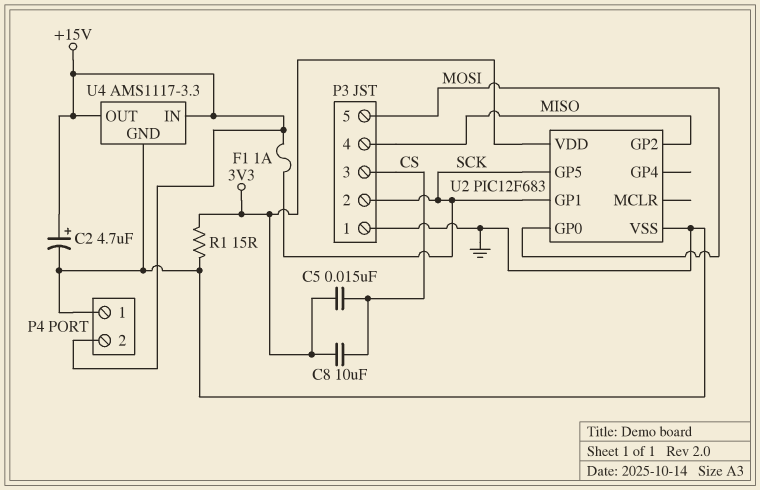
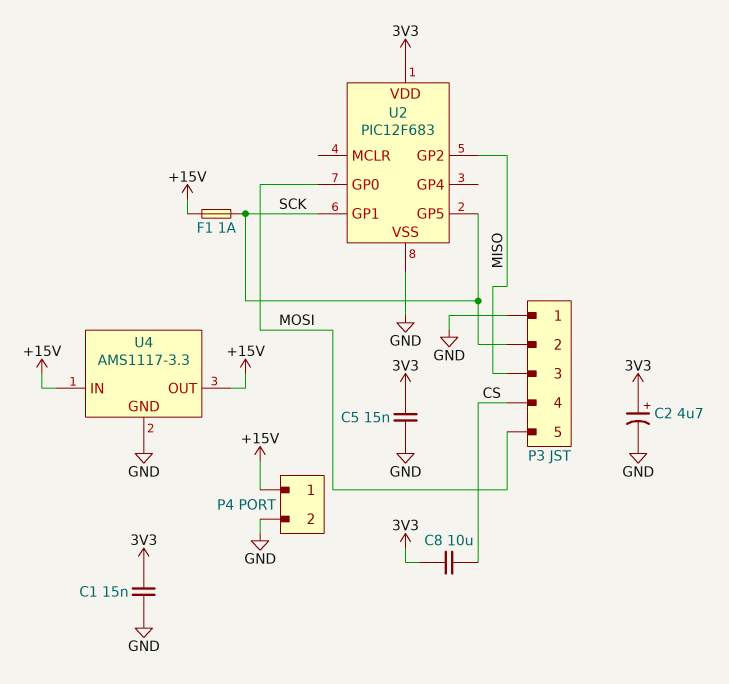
C1: none -> 15nF (3V3, GND)
C2: 4.7uF (plus +15V, minus GND) -> 4.7uF (plus 3V3, minus GND)
C5: 15nF (3V3, CS) -> 15nF (3V3, GND)
P3 pin 3: CS -> MISO
P3 pin 4: MISO -> CS
P4 pin 1: GND -> +15V
P4 pin 2: +15V -> GND
R1: 15 (3V3, GND) -> none

